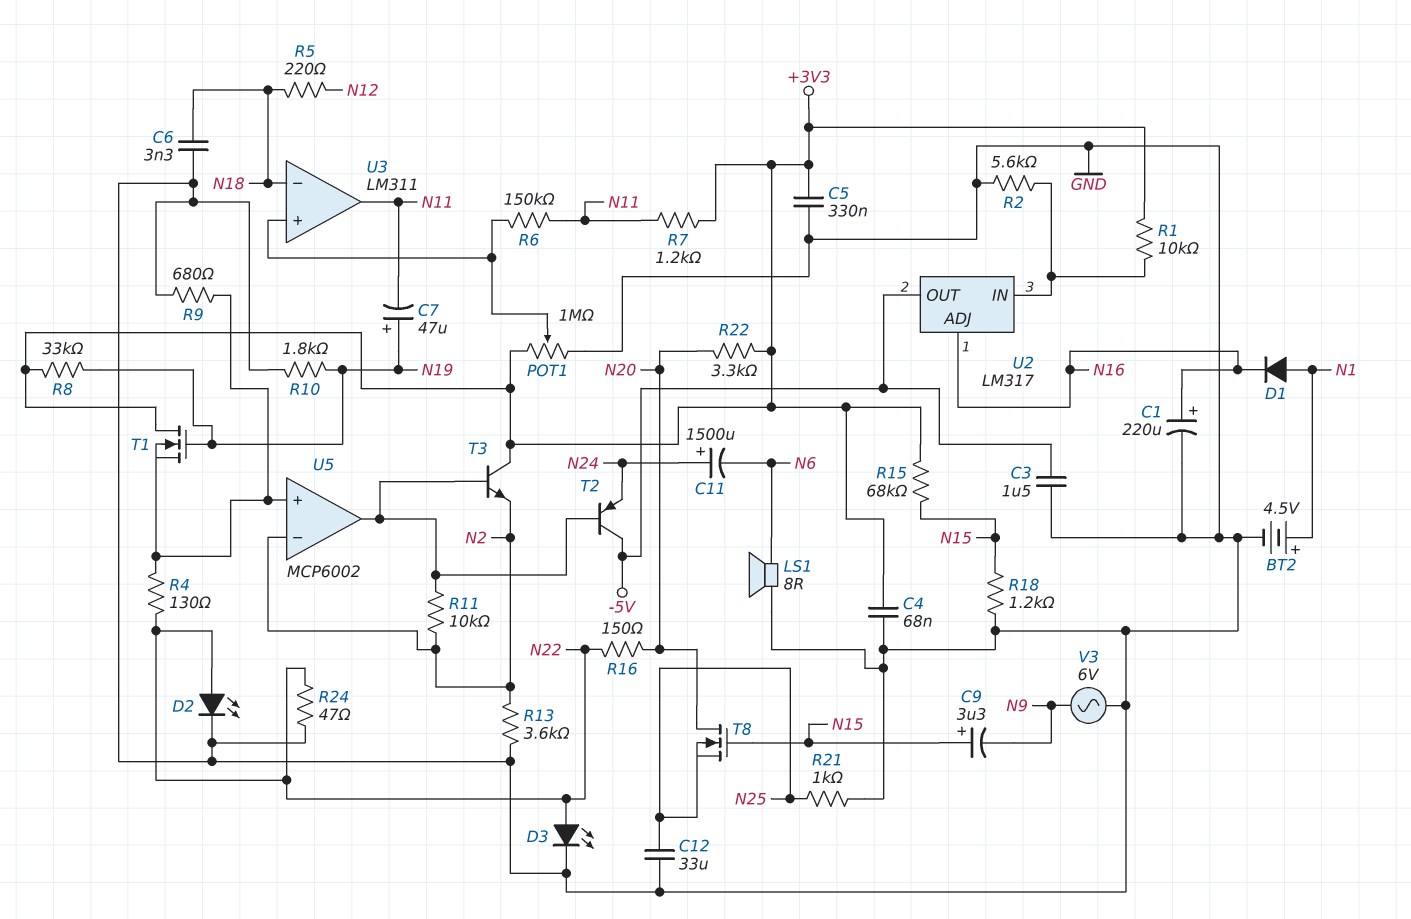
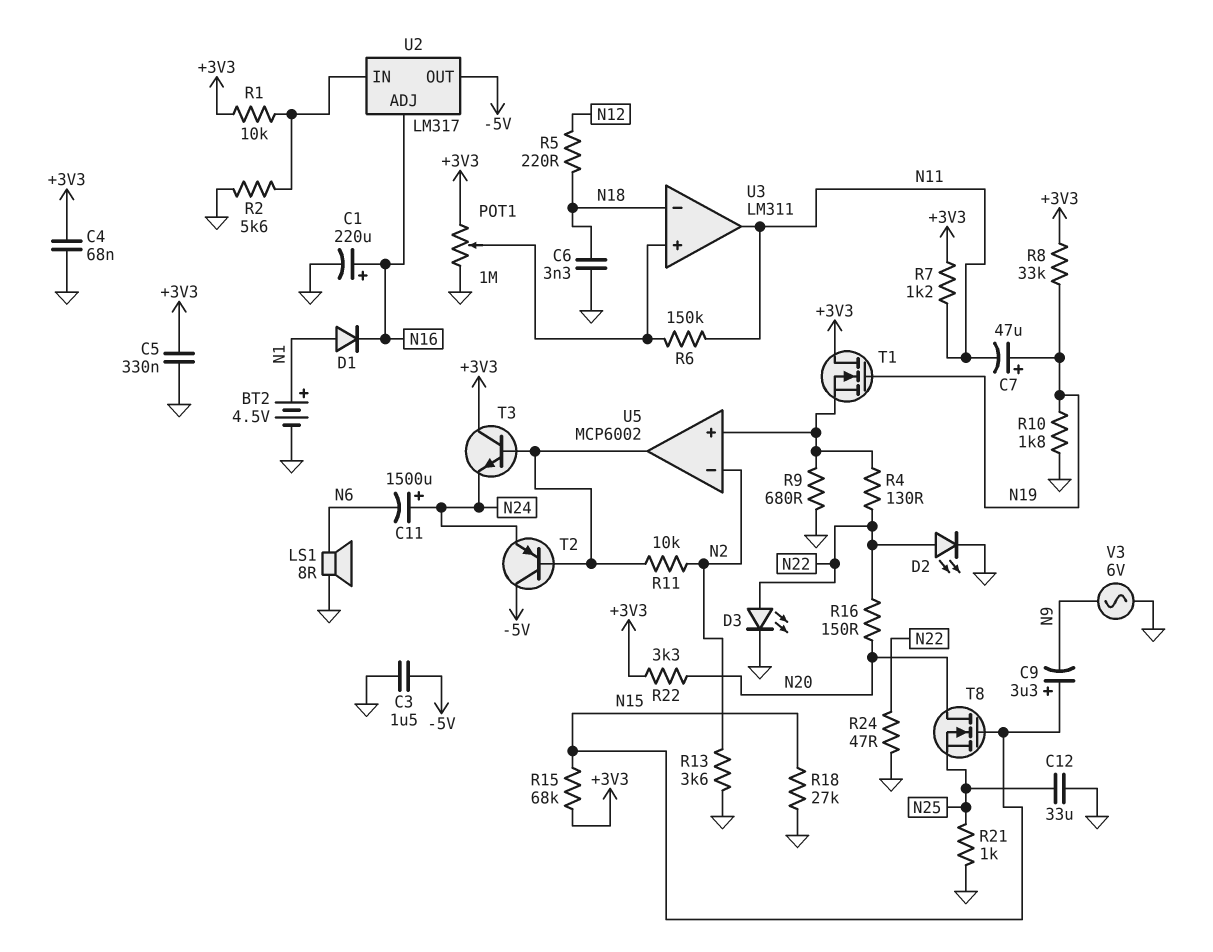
R18: 1.2k (GND, N15) -> 27k (GND, N15)
T3: NPN (B U5/out, C +3V3, E N2) -> NPN (B U5/out, C +3V3, E N24)

